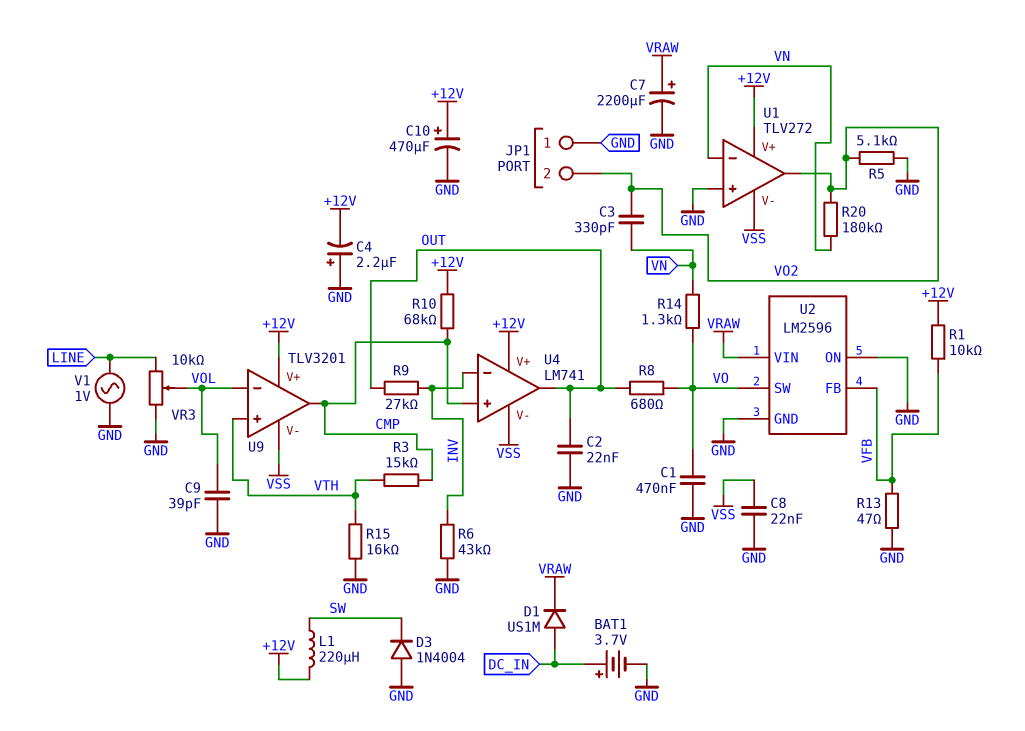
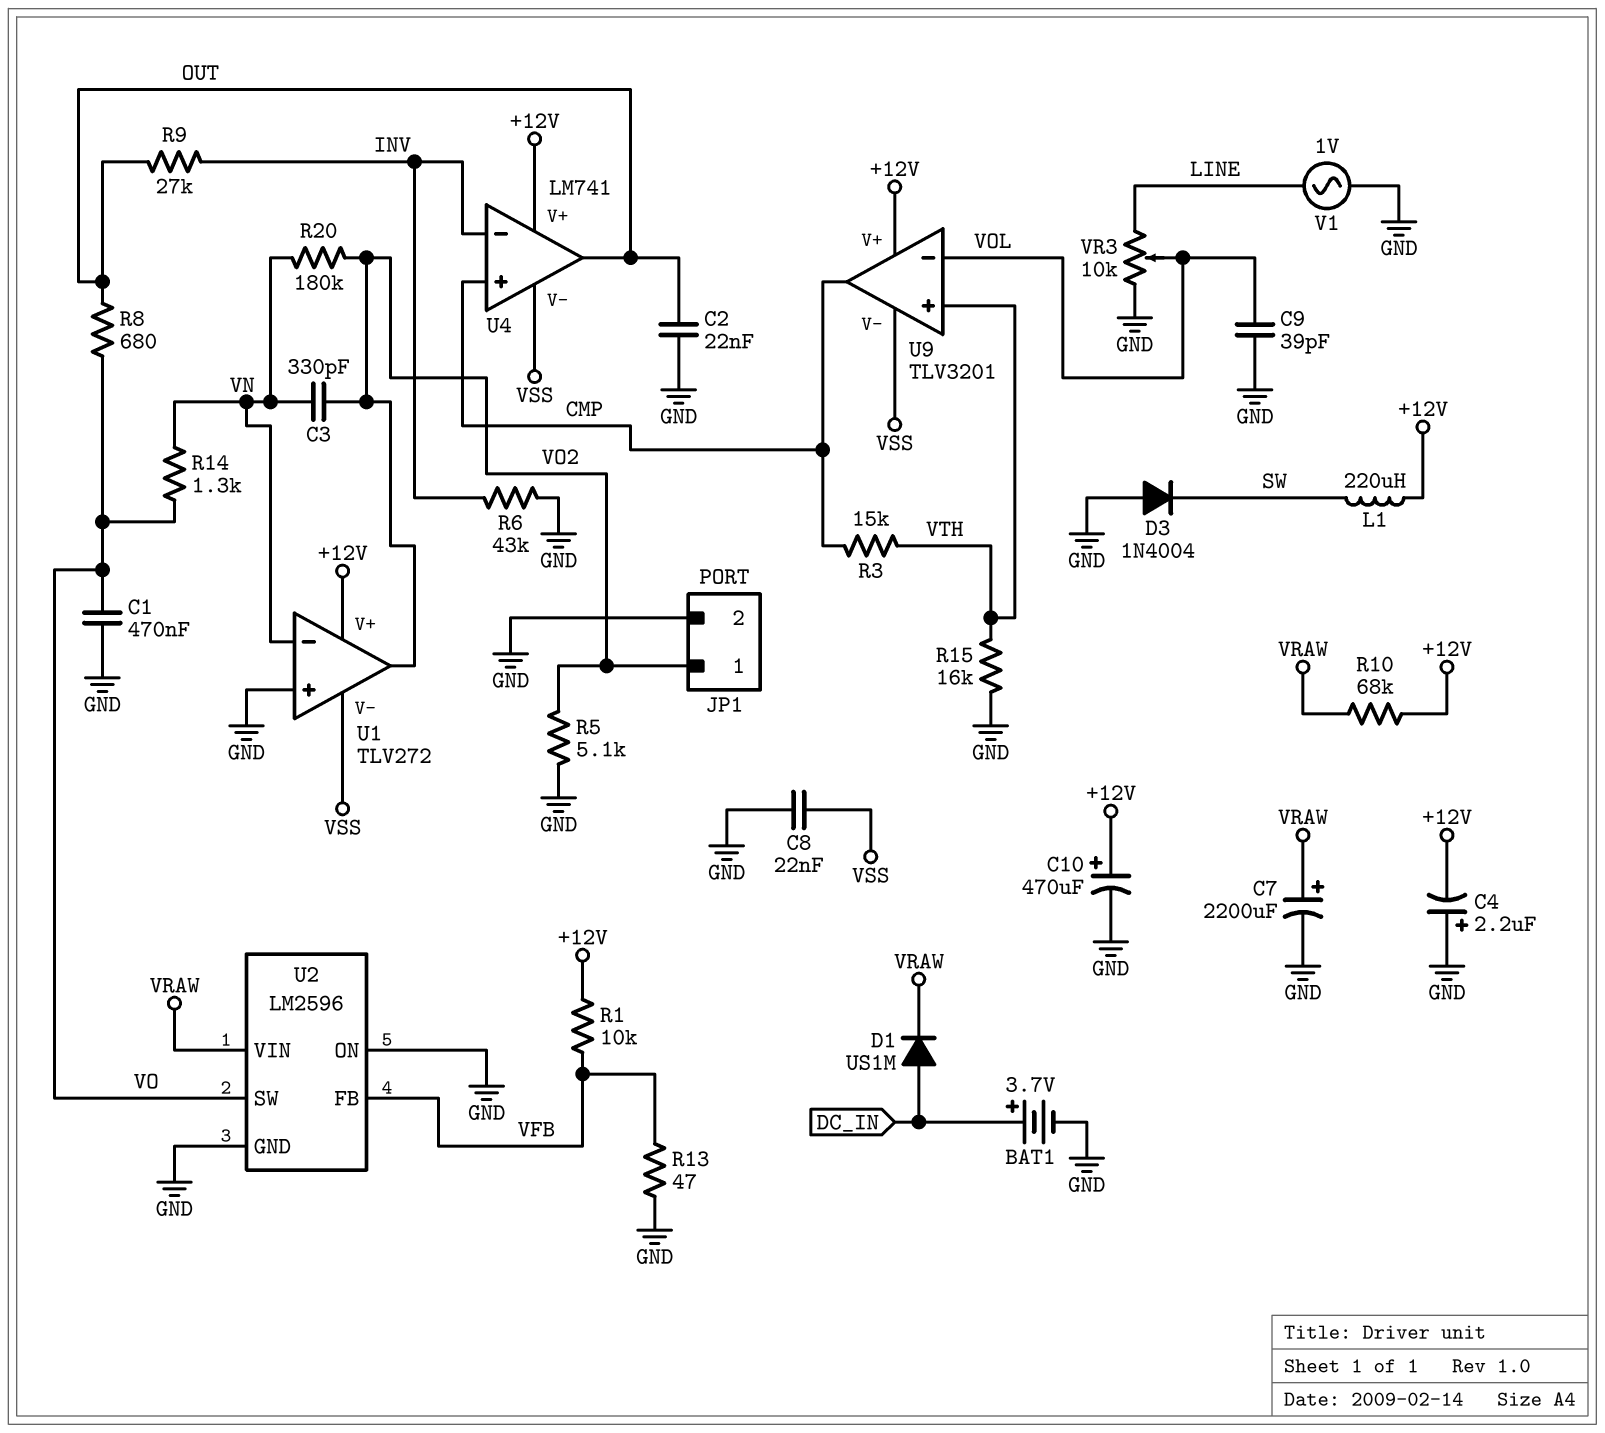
JP1 pin 1: GND -> VO2
JP1 pin 2: VO2 -> GND
R10: 68k (+12V, CMP) -> 68k (+12V, VRAW)

